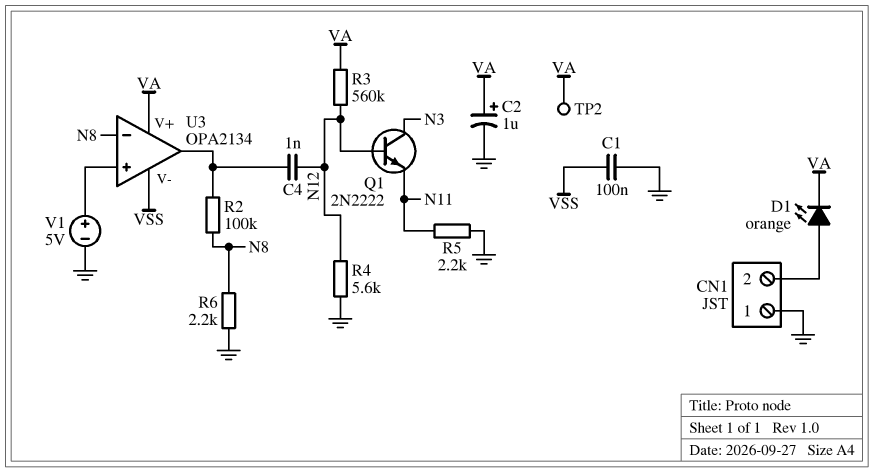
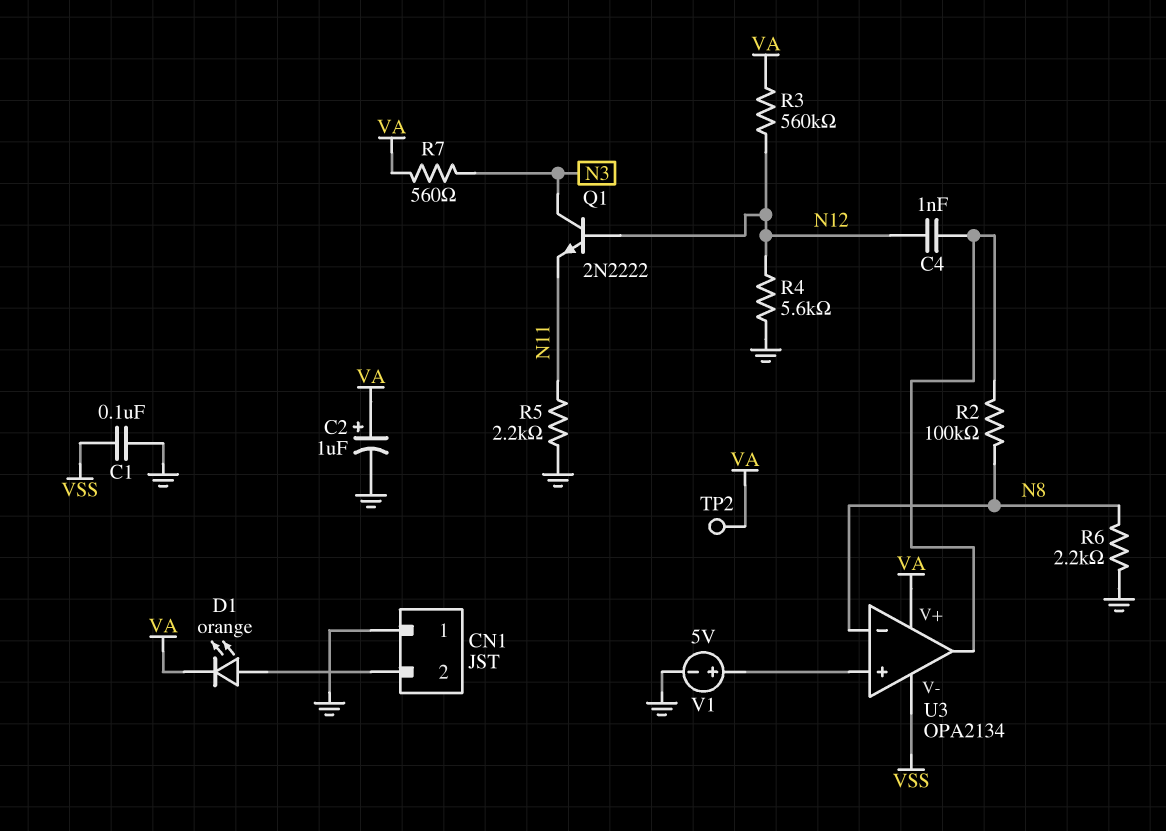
R7: none -> 560 (N3, VA)

